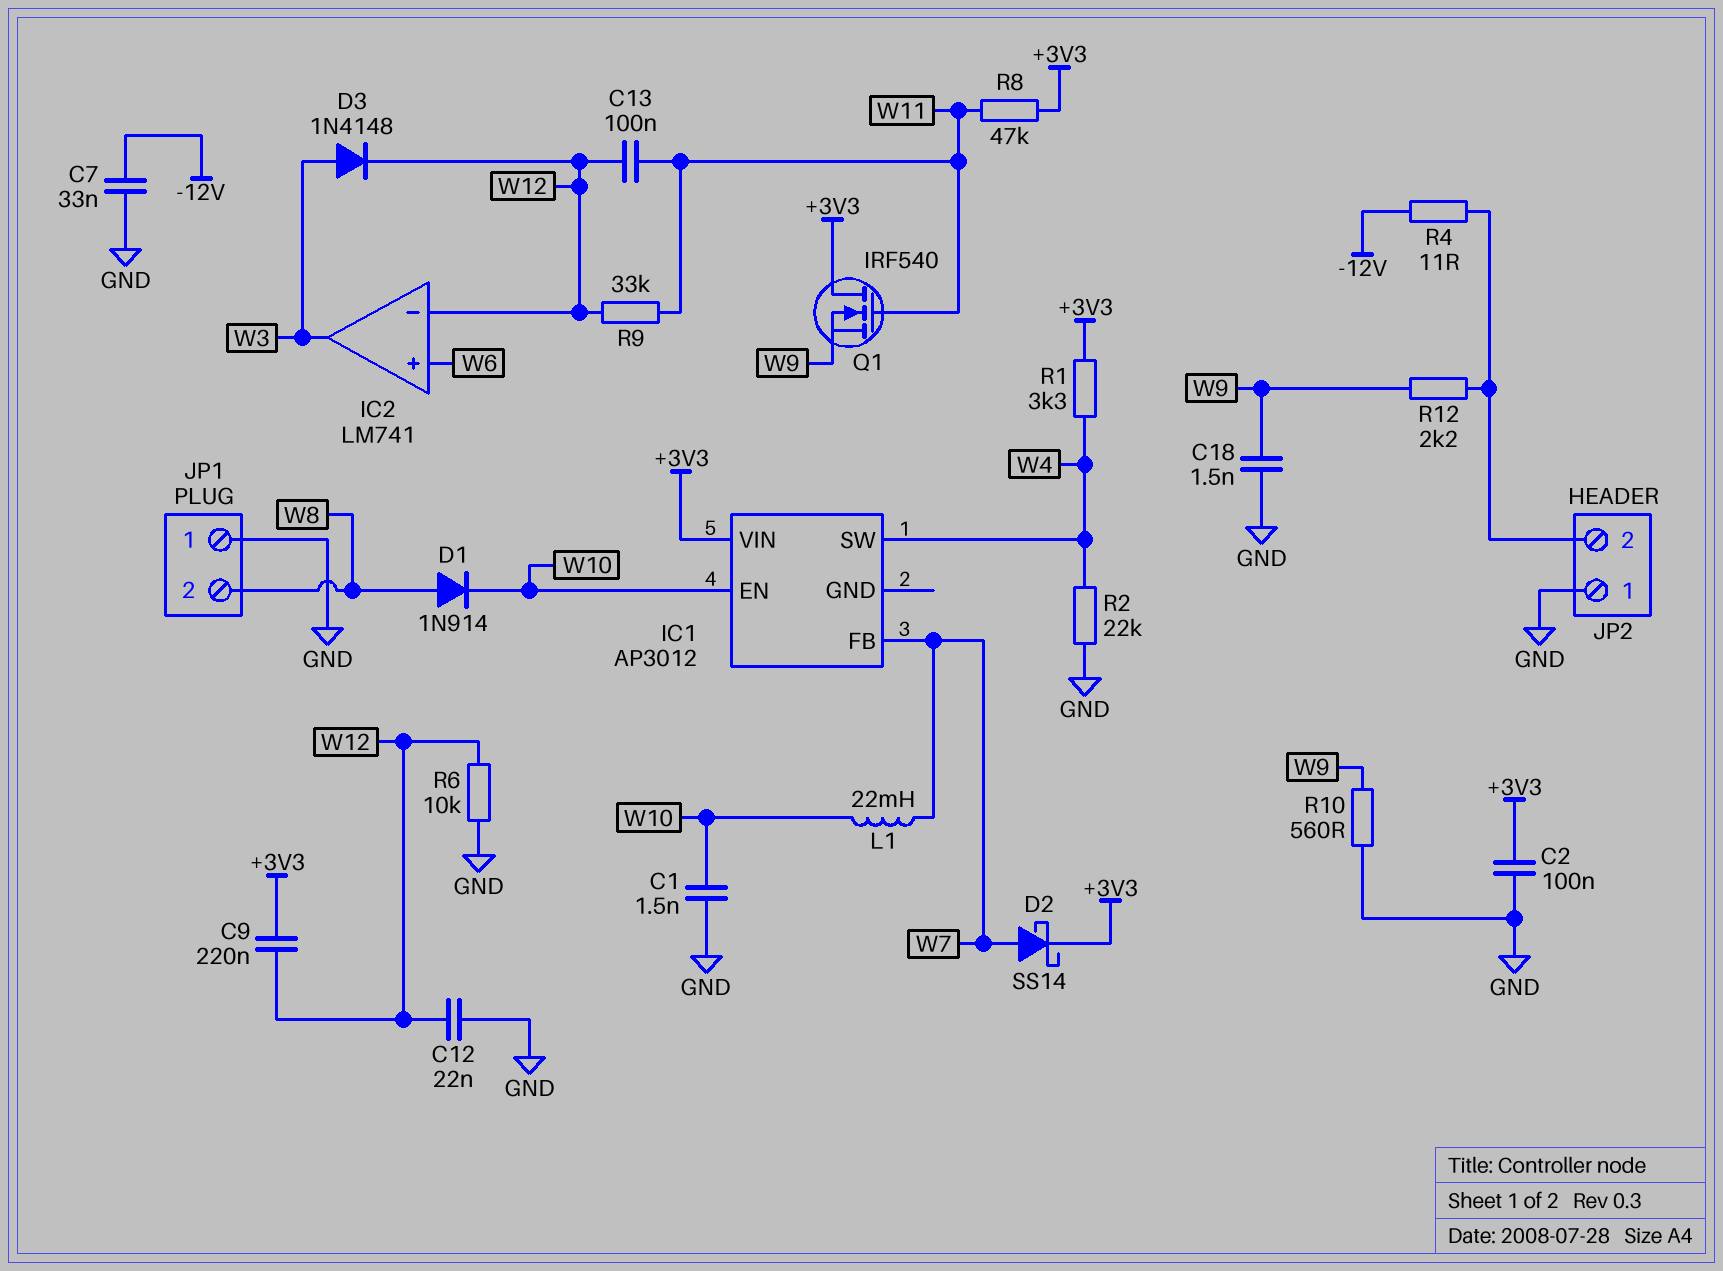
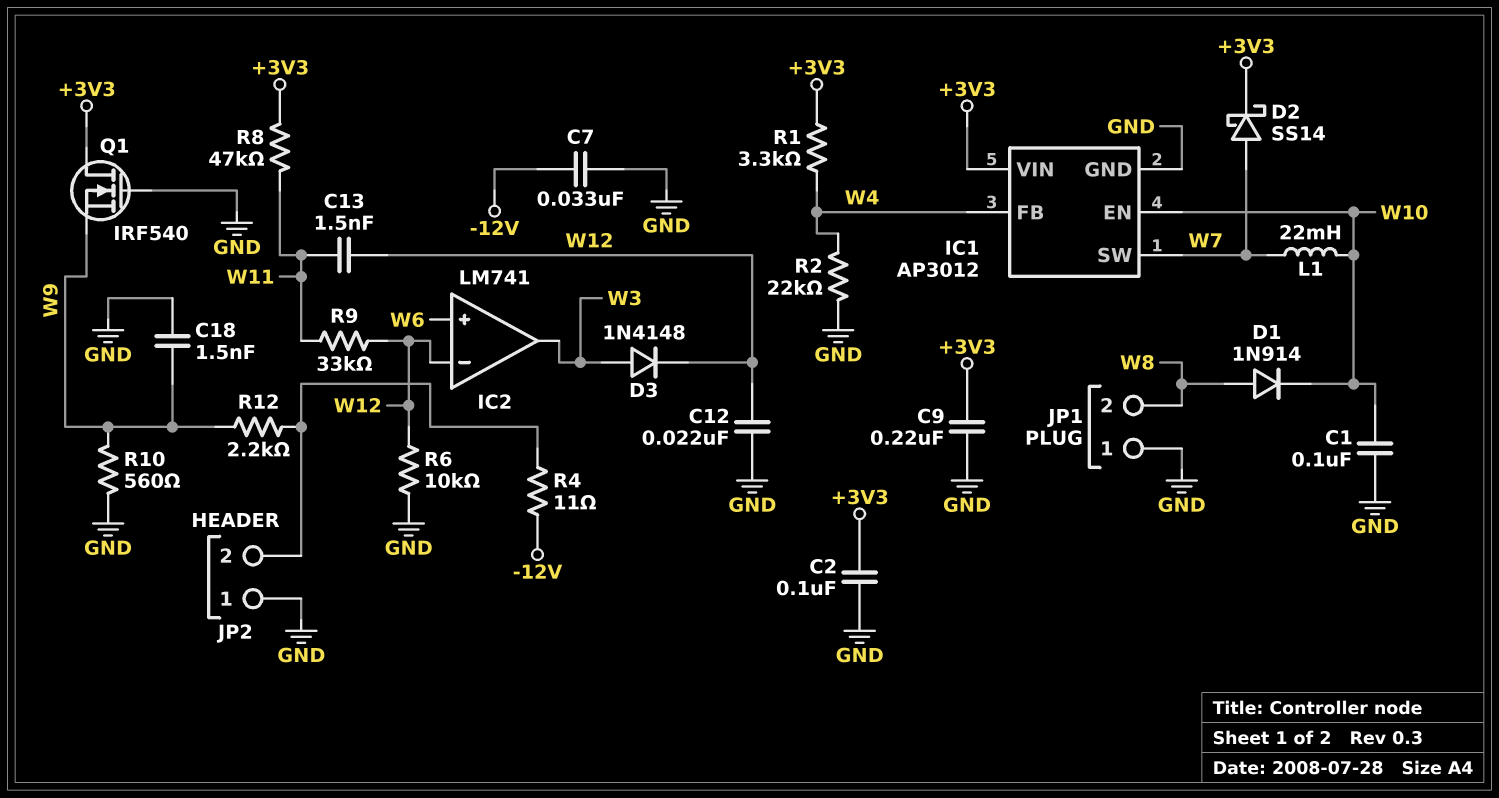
C1: 1.5nF (GND, W10) -> 100nF (GND, W10)
C9: 220nF (+3V3, W12) -> 220nF (+3V3, GND)
C13: 100nF (W11, W12) -> 1.5nF (W11, W12)
IC1 pin FB: W7 -> W4
IC1 pin GND: none -> GND
IC1 pin SW: W4 -> W7
Q1: NMOS IRF540 (G W11, D +3V3, S W9) -> NMOS IRF540 (G GND, D +3V3, S W9)

